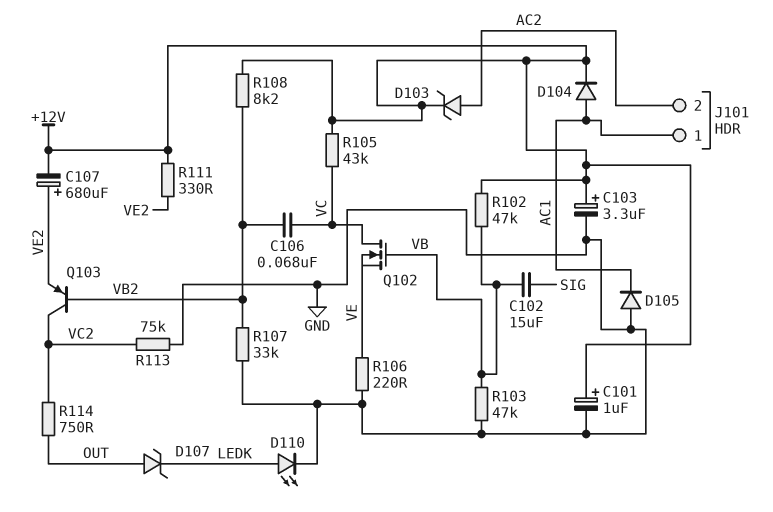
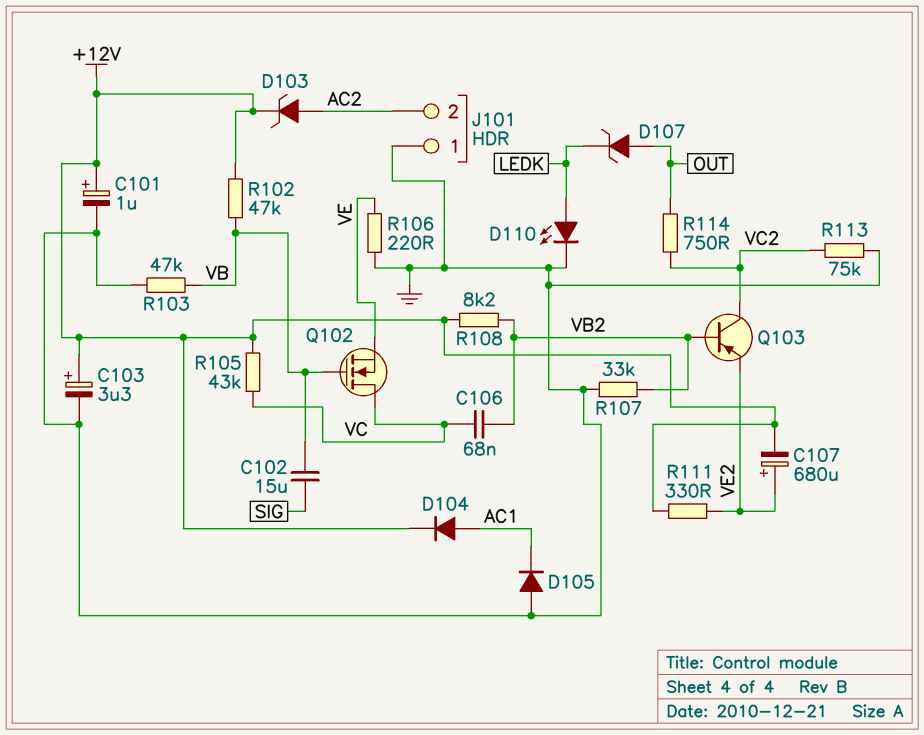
J101 pin 1: AC1 -> GND

